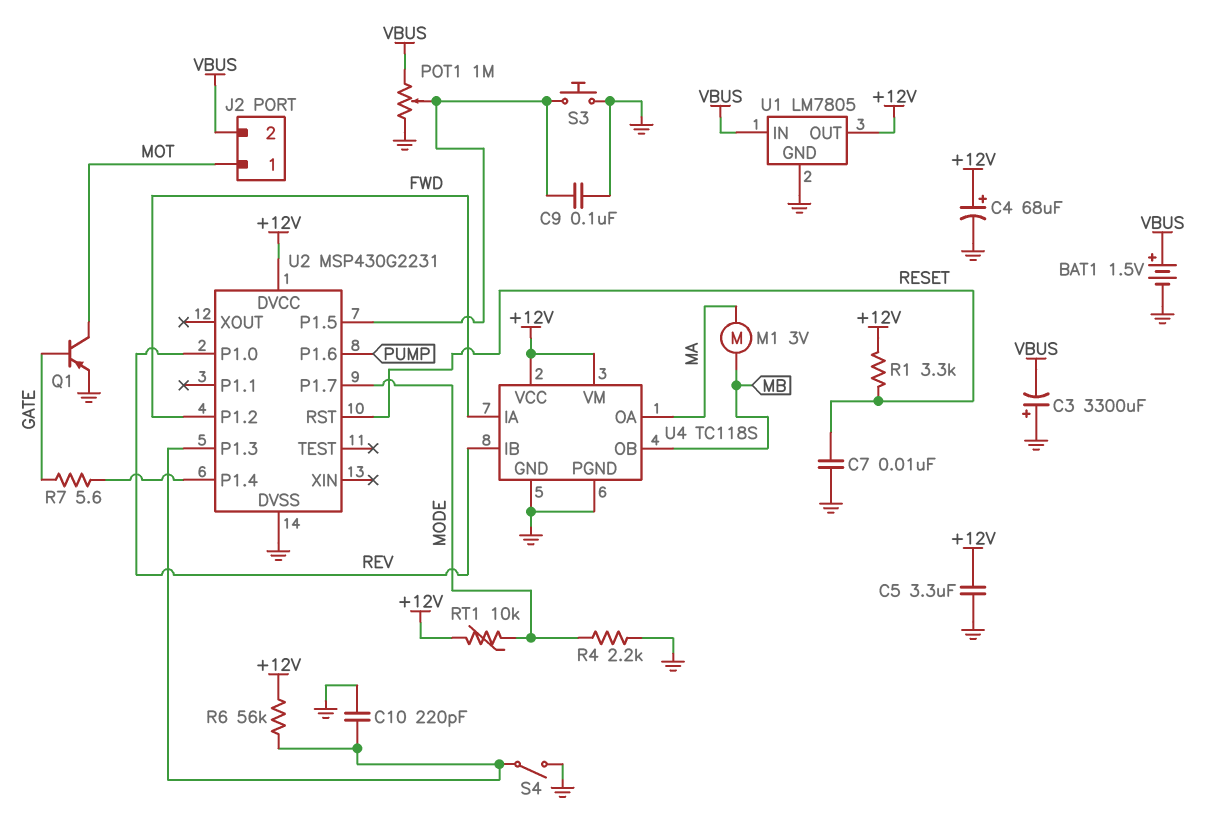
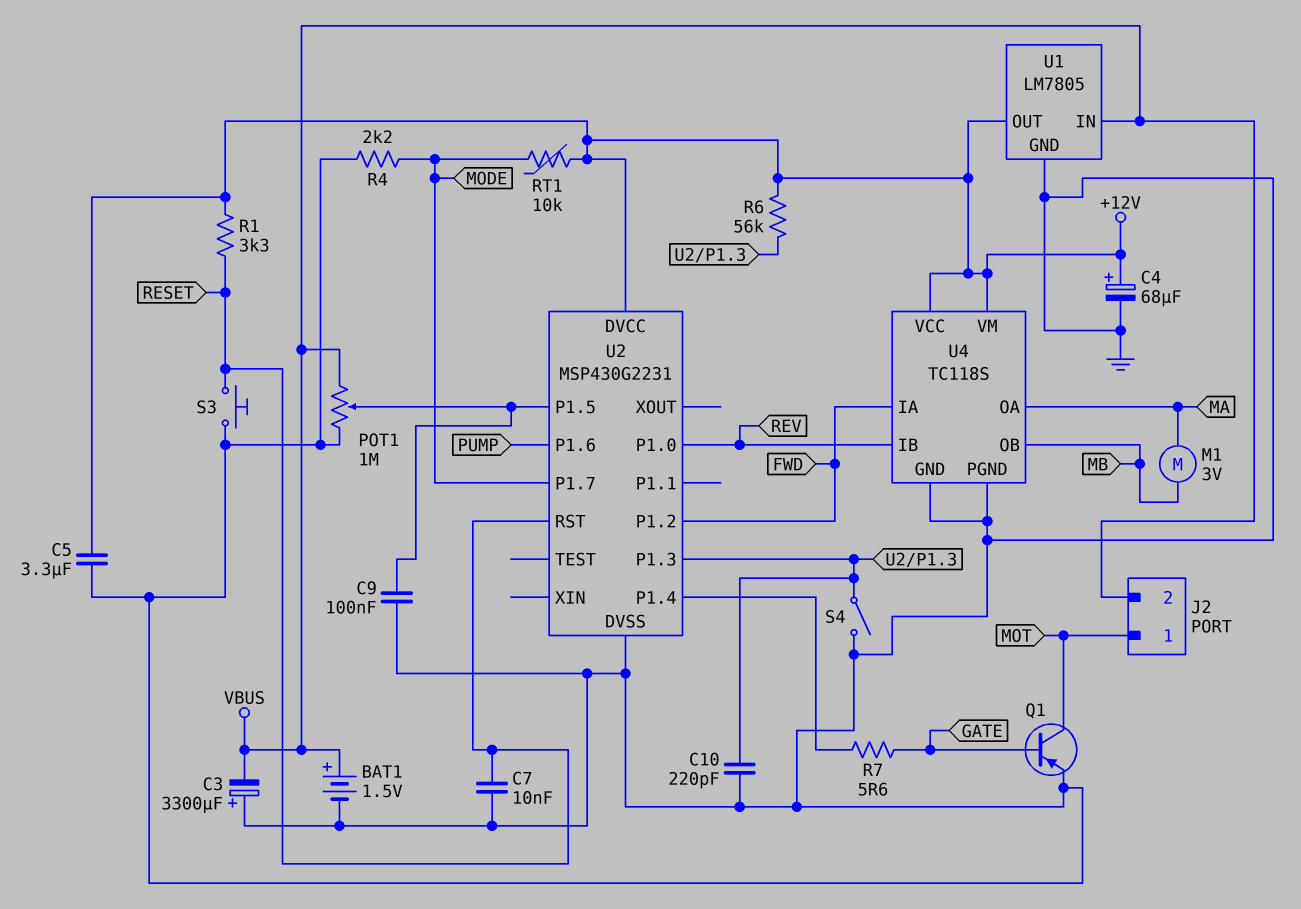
S3: button (GND, U2/P1.5) -> button (GND, RESET)

